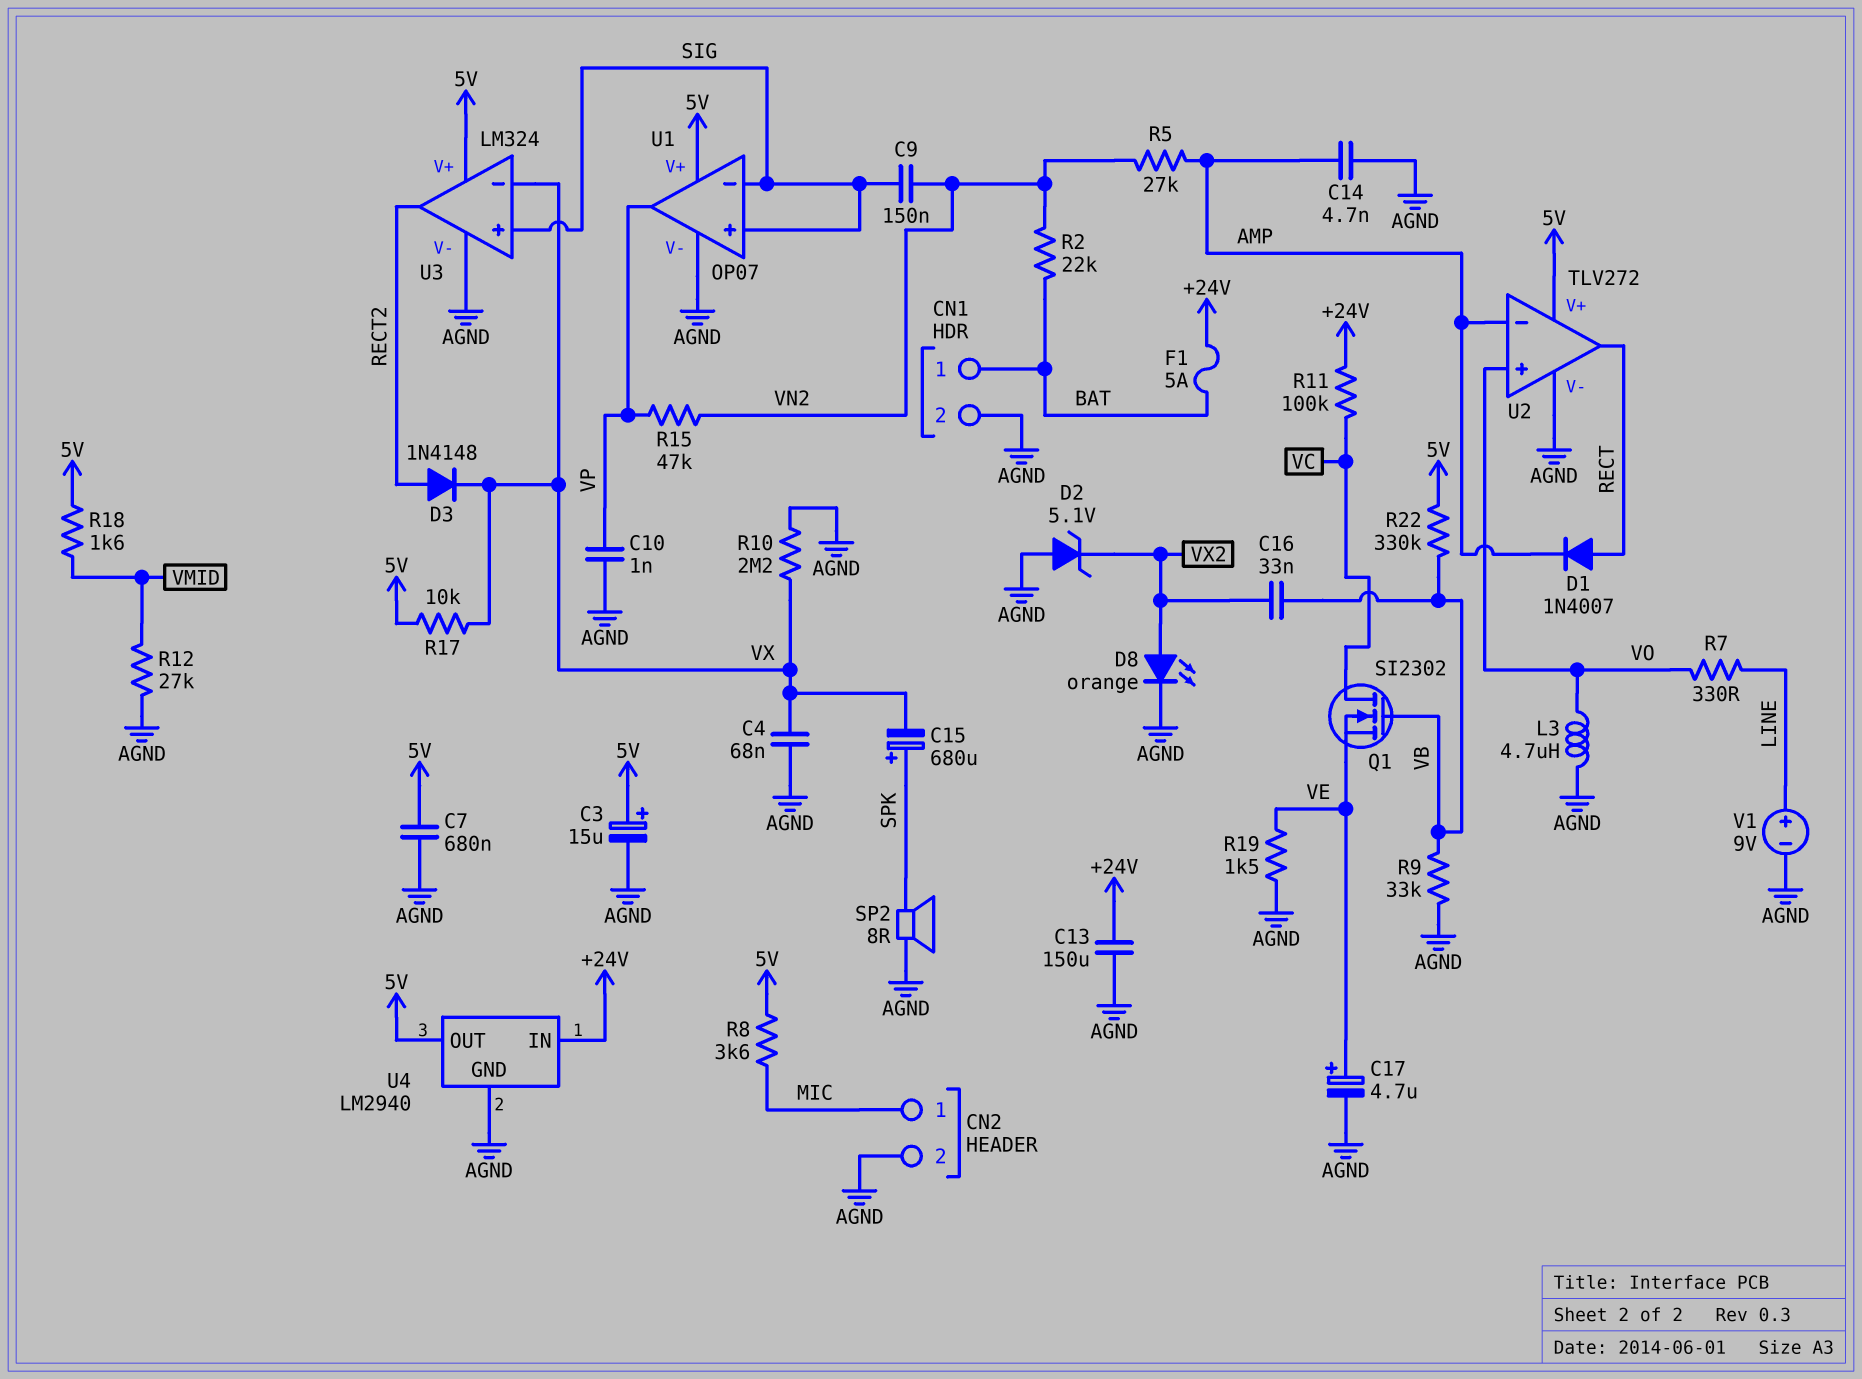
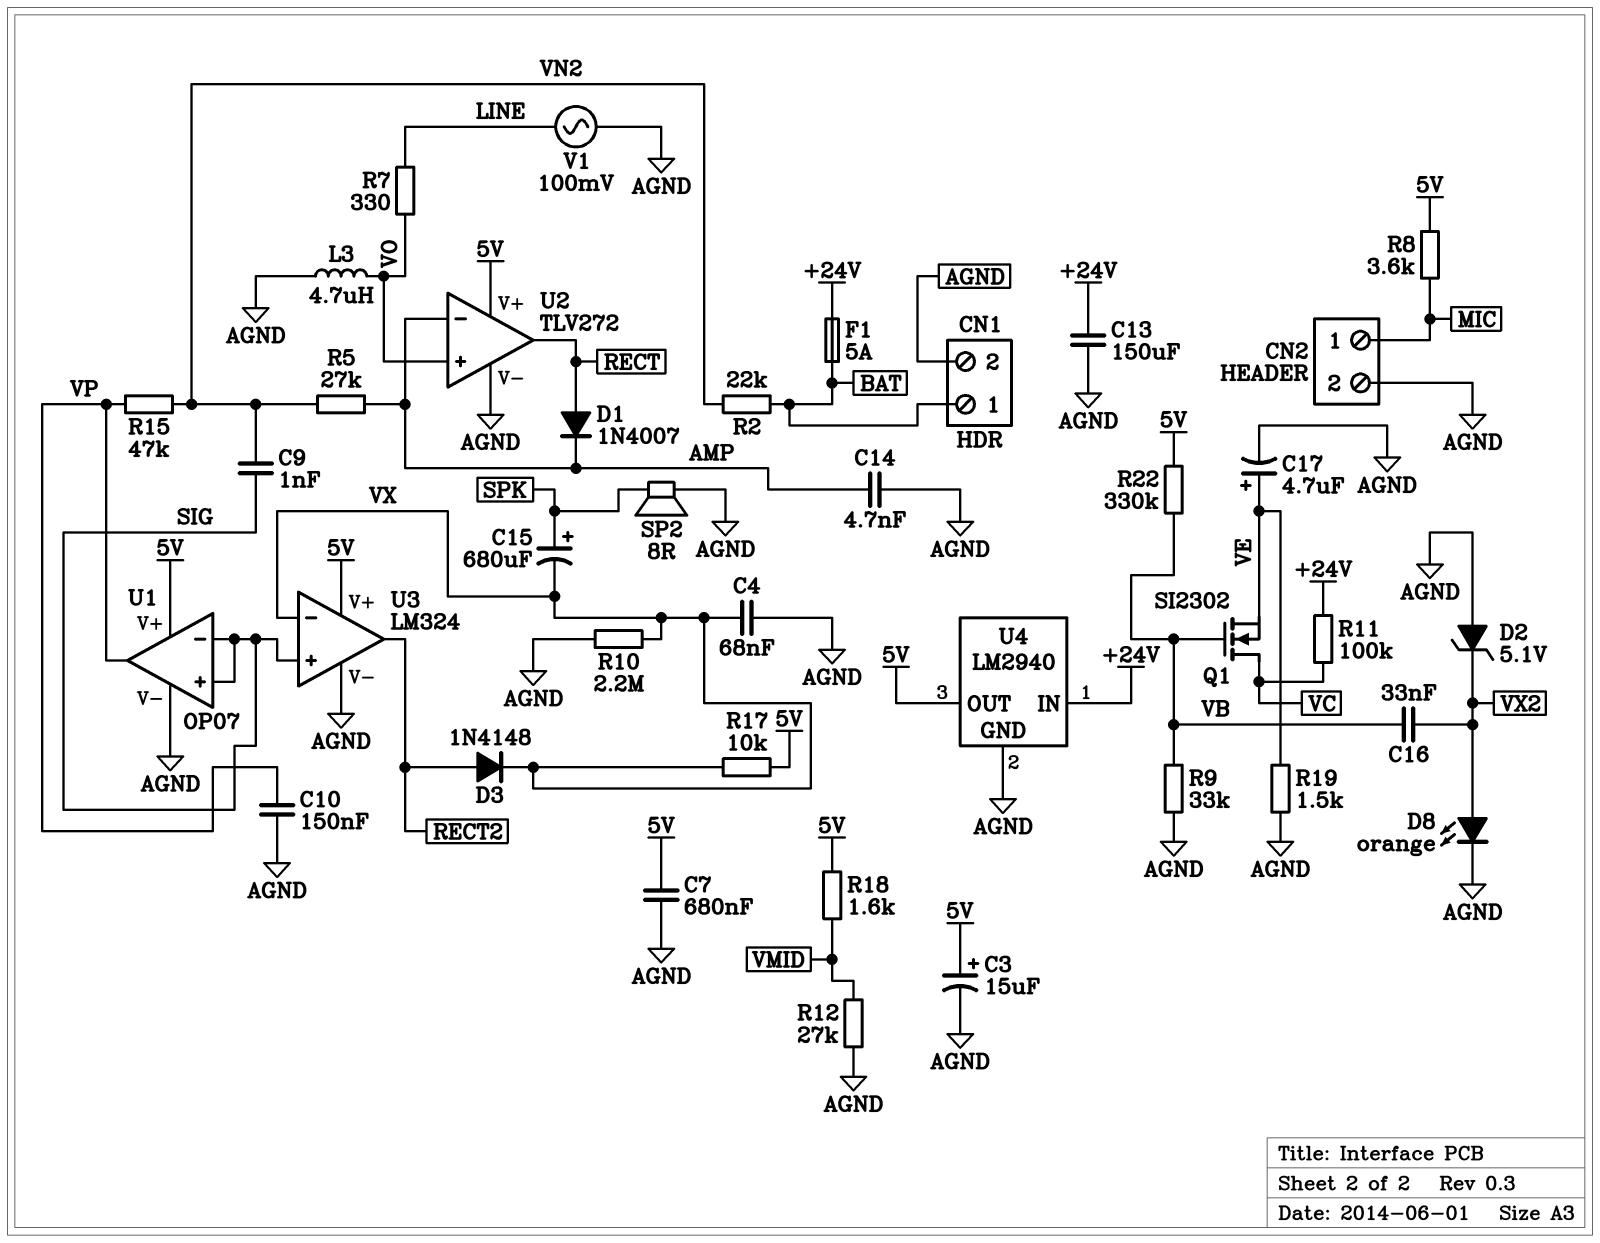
C9: 150nF (SIG, VN2) -> 1nF (SIG, VN2)
C10: 1nF (AGND, VP) -> 150nF (AGND, VP)
V1: 9V (plus LINE, minus AGND) -> AC 100mV (AGND, LINE)

